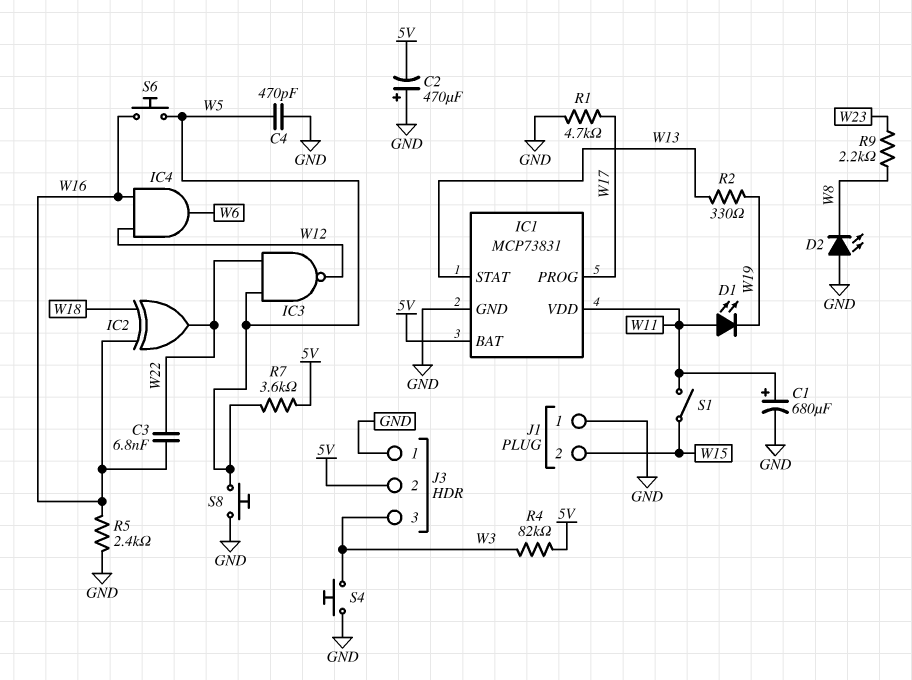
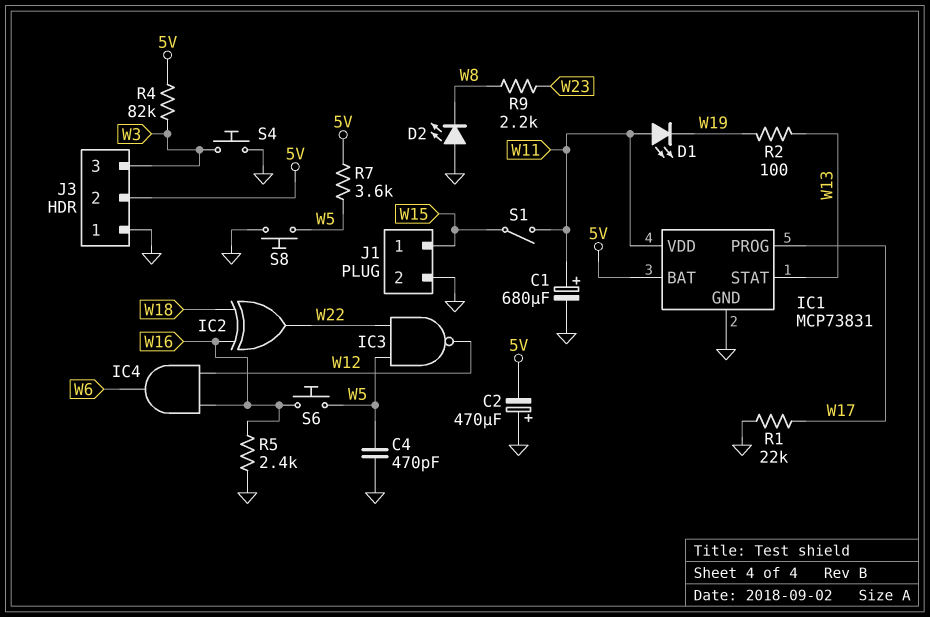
C3: 6.8nF (W16, W22) -> none
J1 pin 1: GND -> W15
J1 pin 2: W15 -> GND
R1: 4.7k (GND, W17) -> 22k (GND, W17)
R2: 330 (W13, W19) -> 100 (W13, W19)

